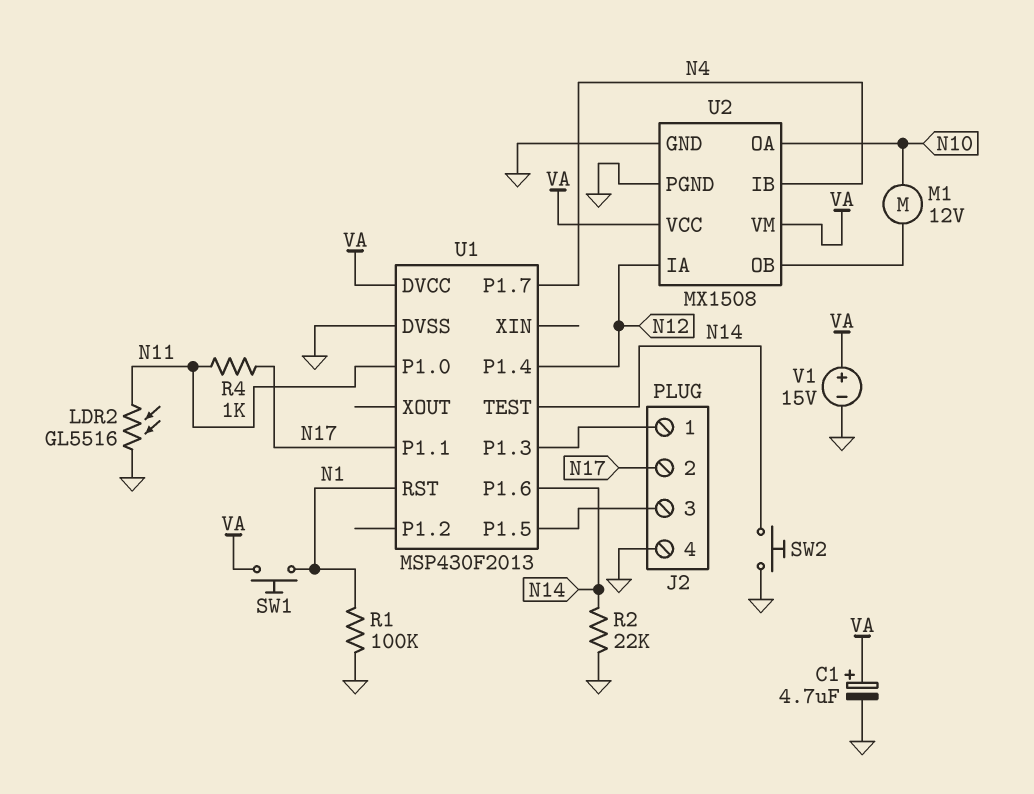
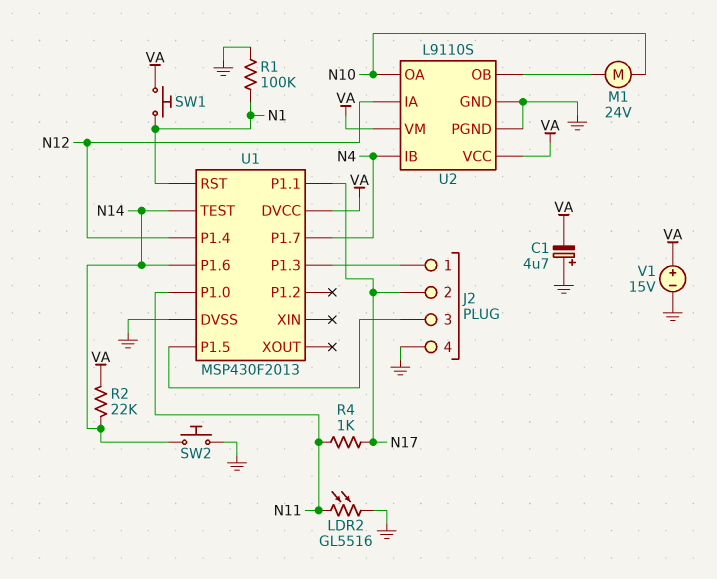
C1: 4.7uF (plus VA, minus GND) -> 4.7uF (plus GND, minus VA)
M1: motor 12V (N10, U2/OB) -> motor 24V (N10, U2/OB)
R2: 22k (GND, N14) -> 22k (N14, VA)
U2: MX1508 -> L9110S

